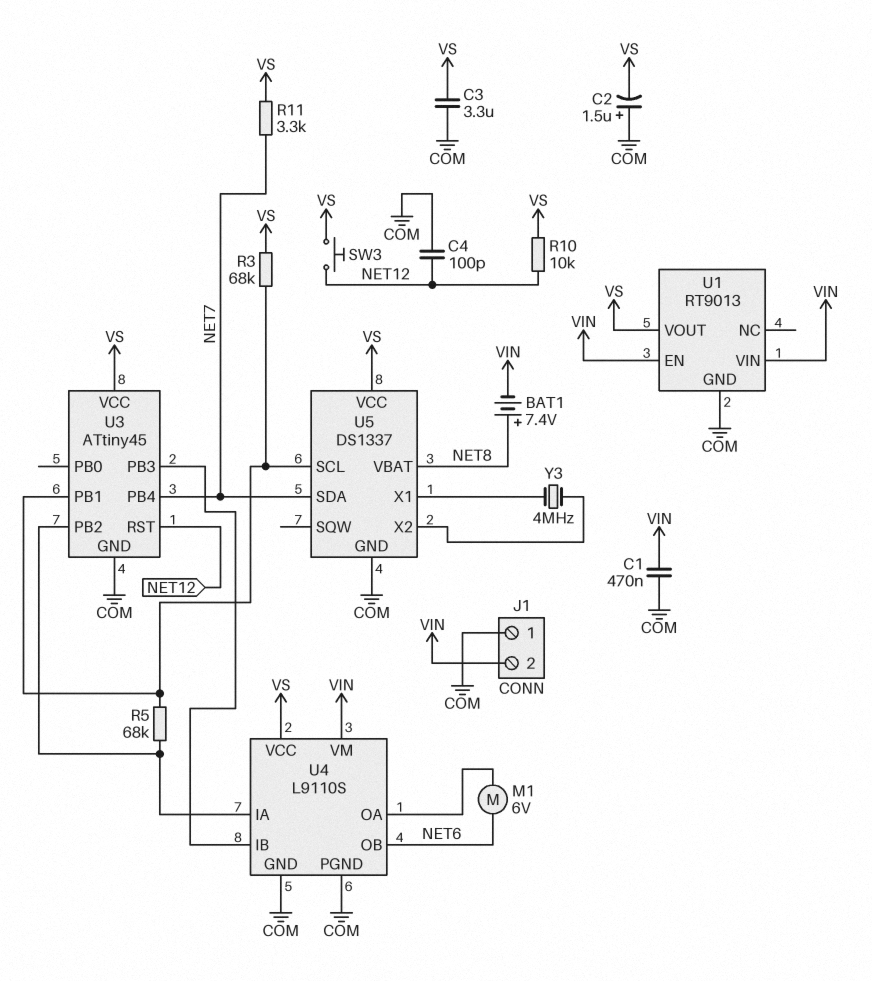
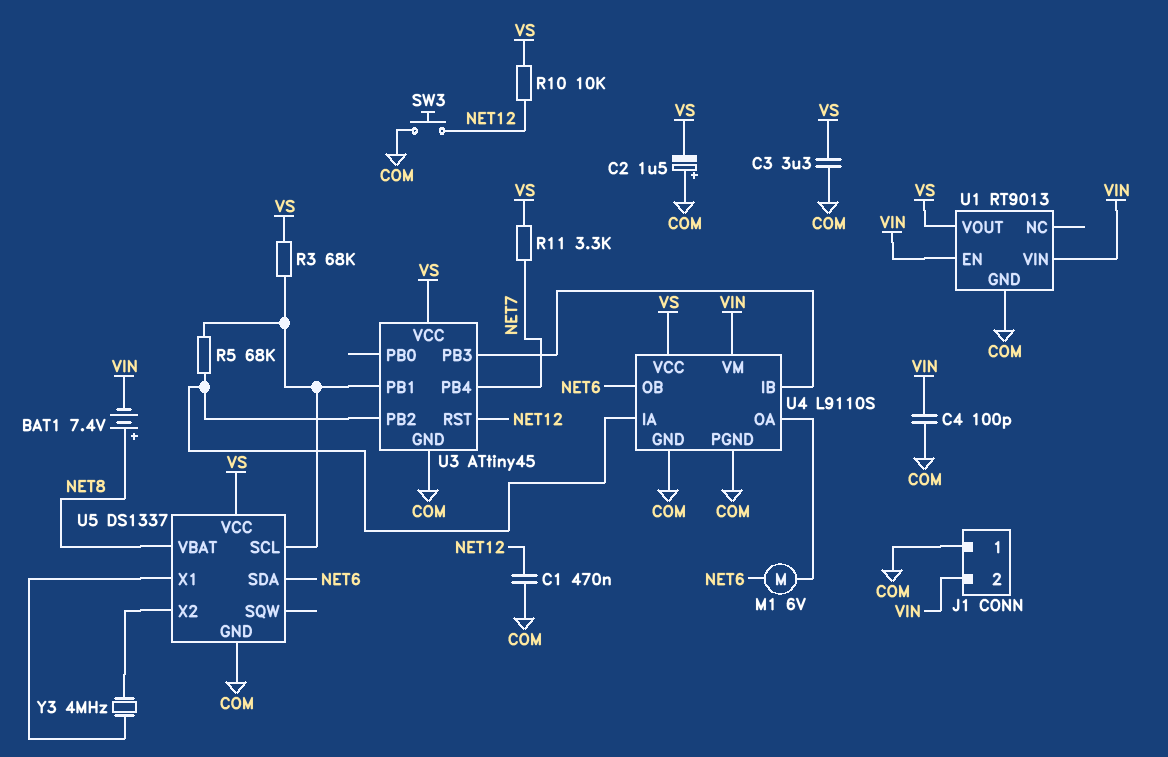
C1: 470nF (COM, VIN) -> 470nF (COM, NET12)
C4: 100pF (COM, NET12) -> 100pF (COM, VIN)
SW3: button (NET12, VS) -> button (COM, NET12)
U5 pin SDA: NET7 -> NET6

